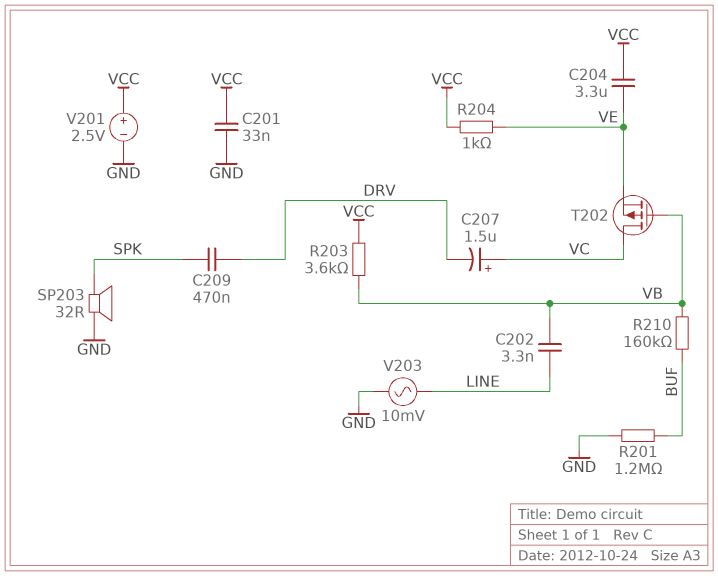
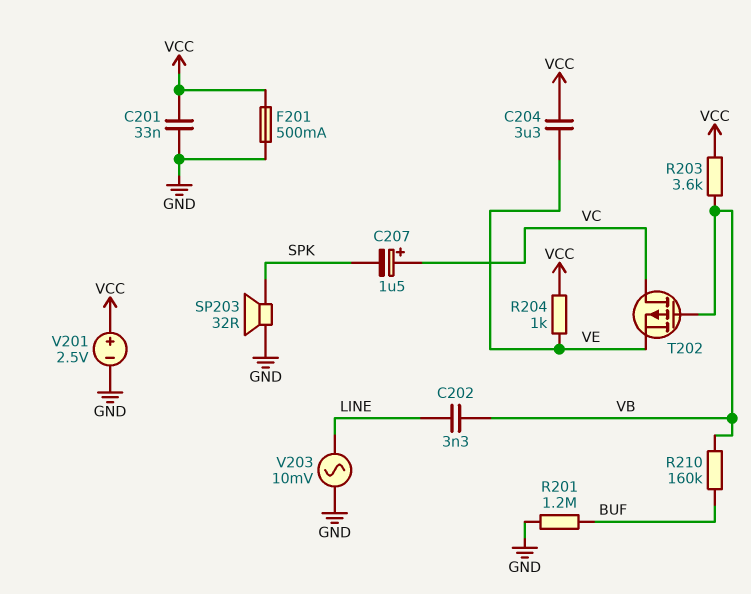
C207: 1.5uF (plus VC, minus DRV) -> 1.5uF (plus VC, minus SPK)
C209: 470nF (DRV, SPK) -> none
F201: none -> 500mA (GND, VCC)

